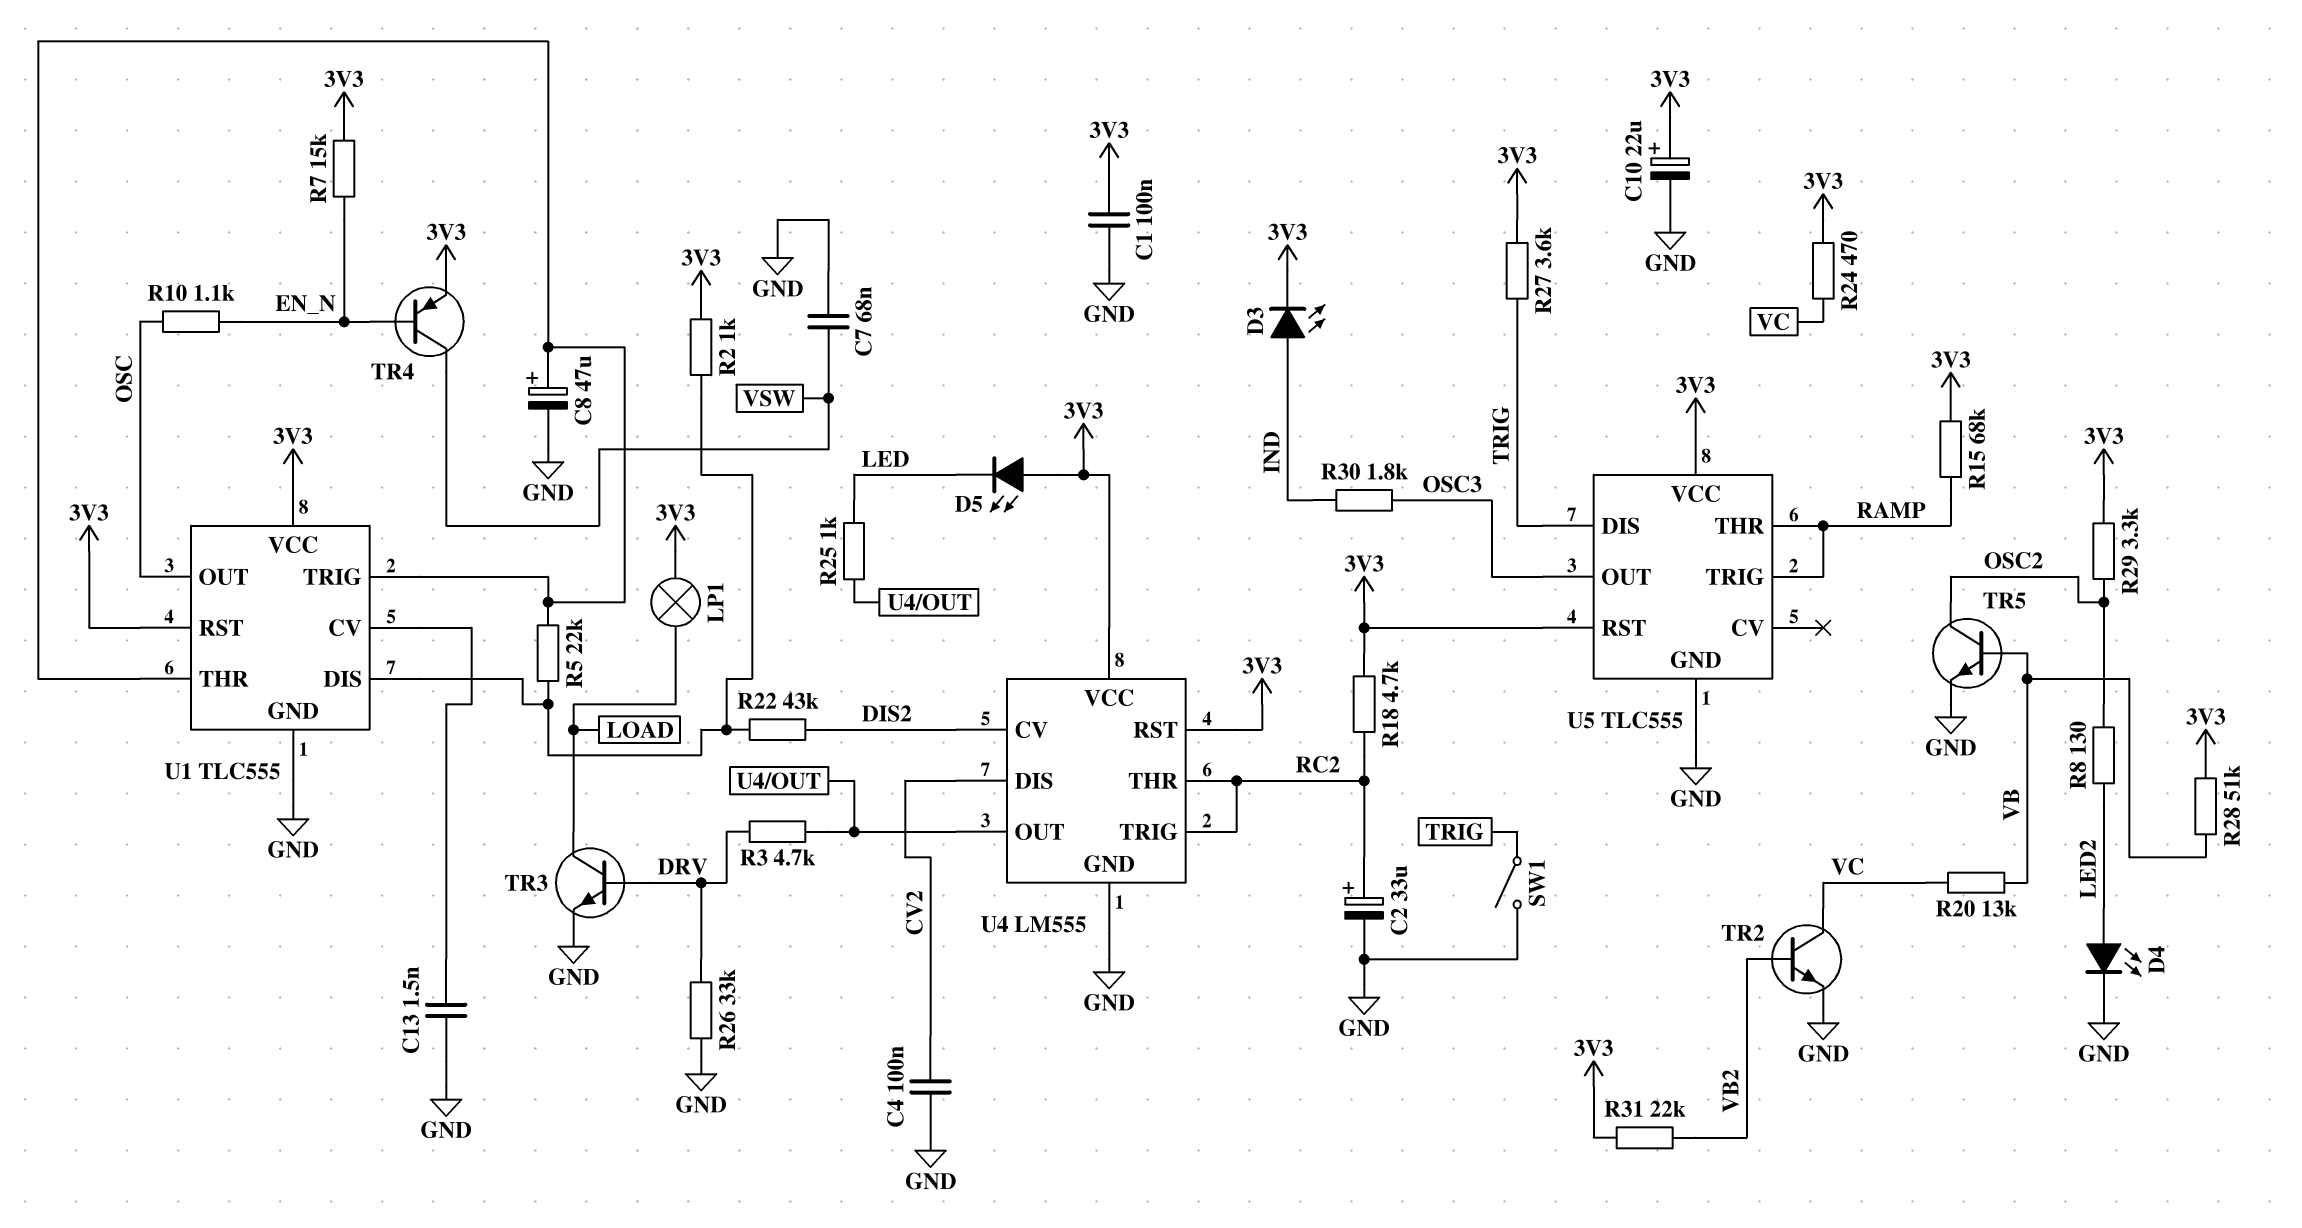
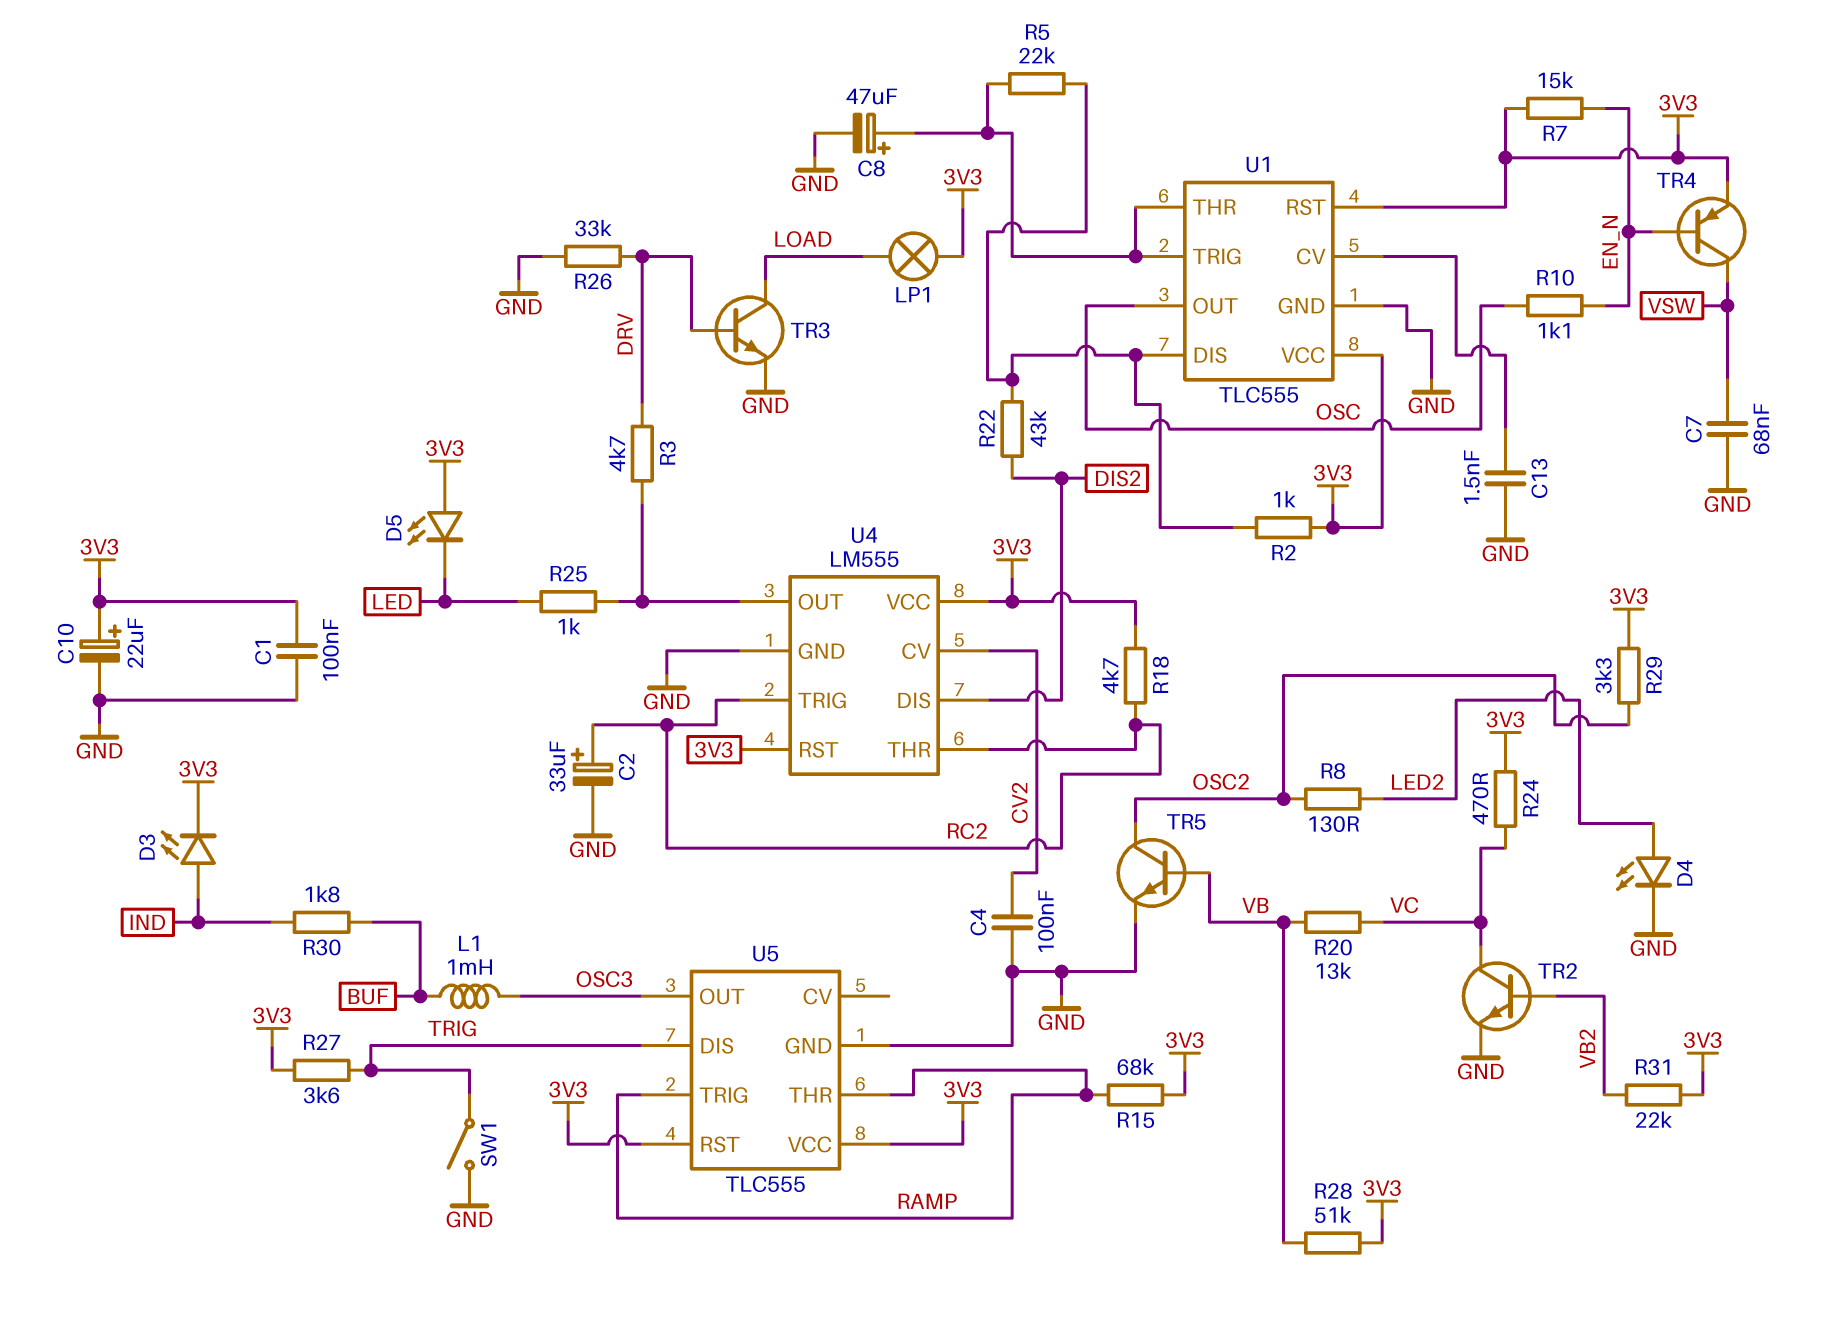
L1: none -> 1mH (BUF, OSC3)
R30: 1.8k (IND, OSC3) -> 1.8k (BUF, IND)
U4 pin CV: DIS2 -> CV2
U4 pin DIS: CV2 -> DIS2

